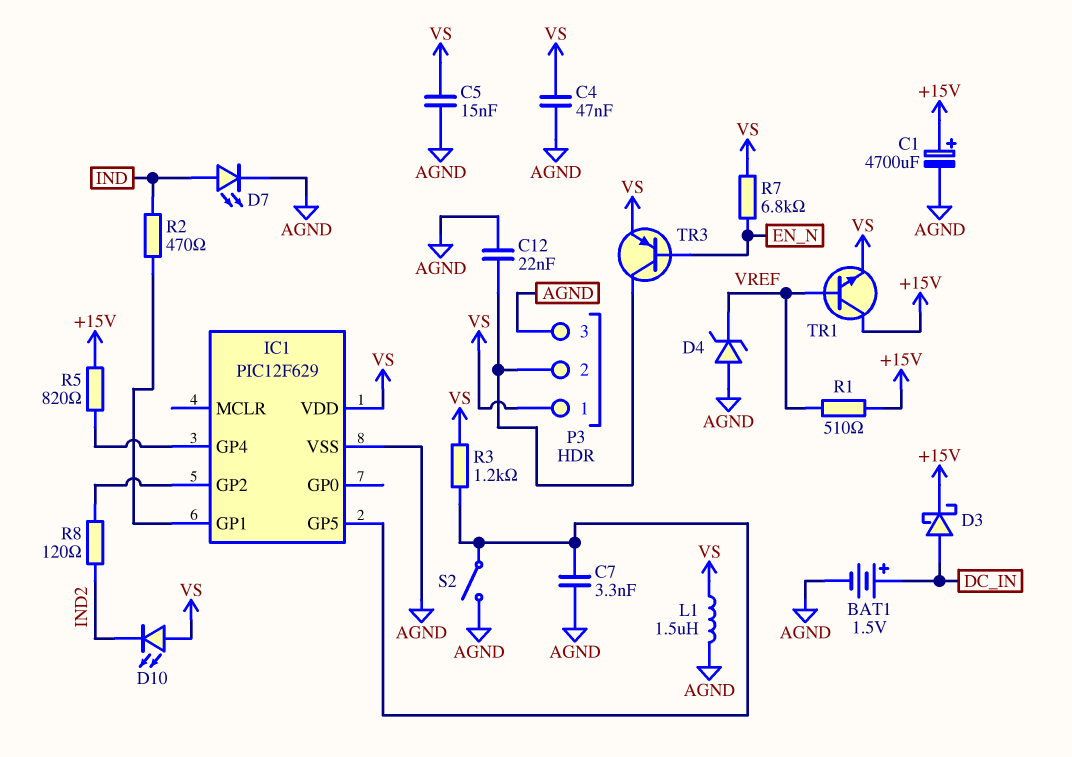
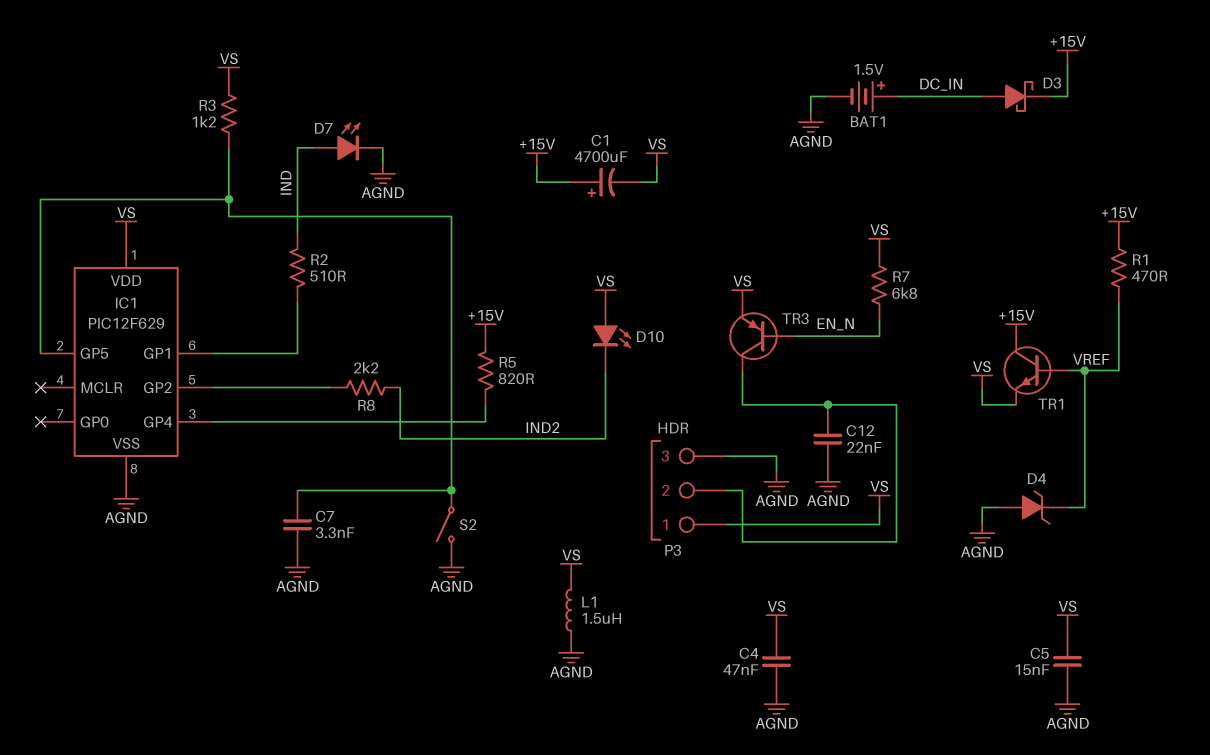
C1: 4700uF (plus +15V, minus AGND) -> 4700uF (plus +15V, minus VS)
R1: 510 (+15V, VREF) -> 470 (+15V, VREF)
R2: 470 (IC1/GP1, IND) -> 510 (IC1/GP1, IND)
R8: 120 (IC1/GP2, IND2) -> 2.2k (IC1/GP2, IND2)

